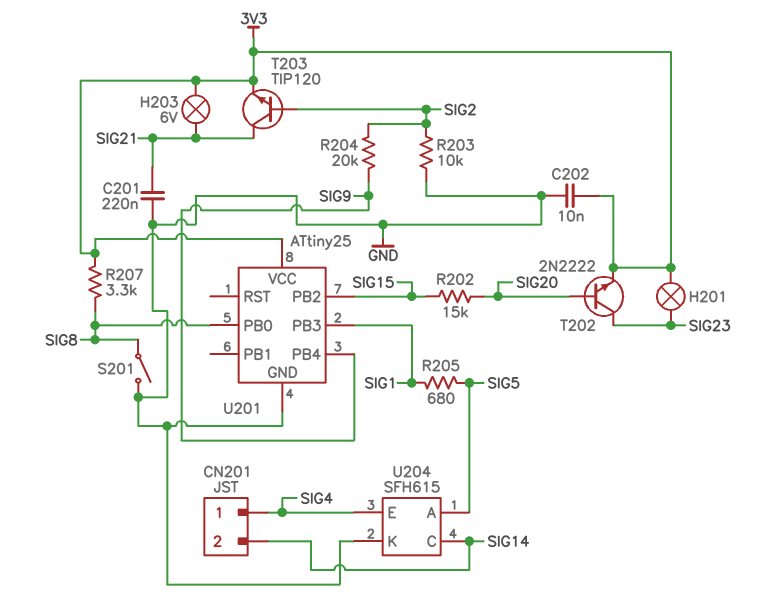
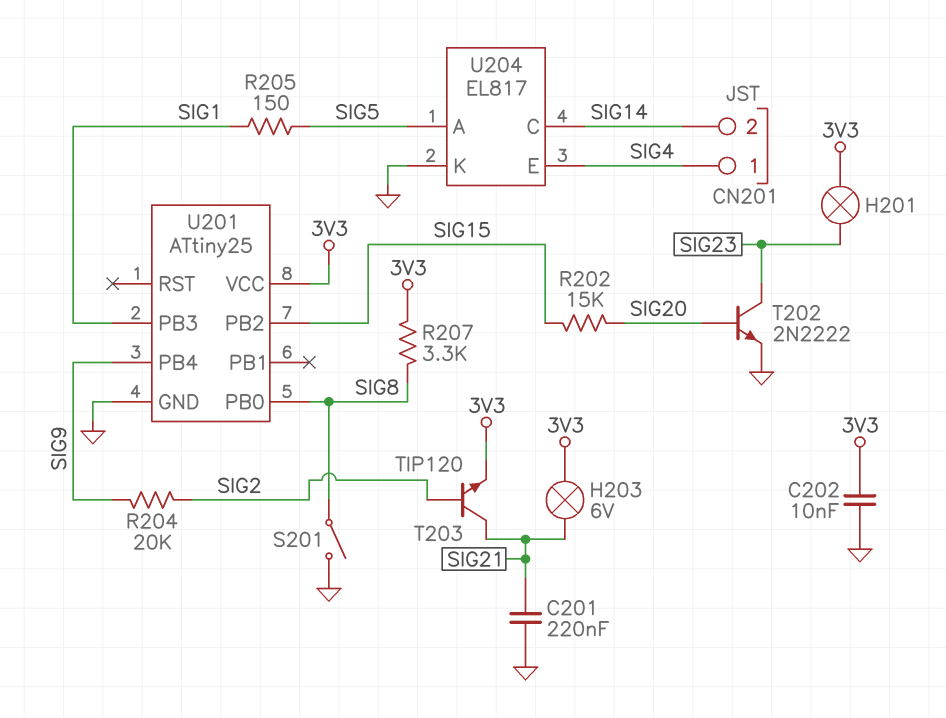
R203: 10k (GND, SIG2) -> none
R205: 680 (SIG1, SIG5) -> 150 (SIG1, SIG5)
T202: NPN 2N2222 (B SIG20, C SIG23, E 3V3) -> NPN 2N2222 (B SIG20, C SIG23, E GND)
U204: SFH615 -> EL817

